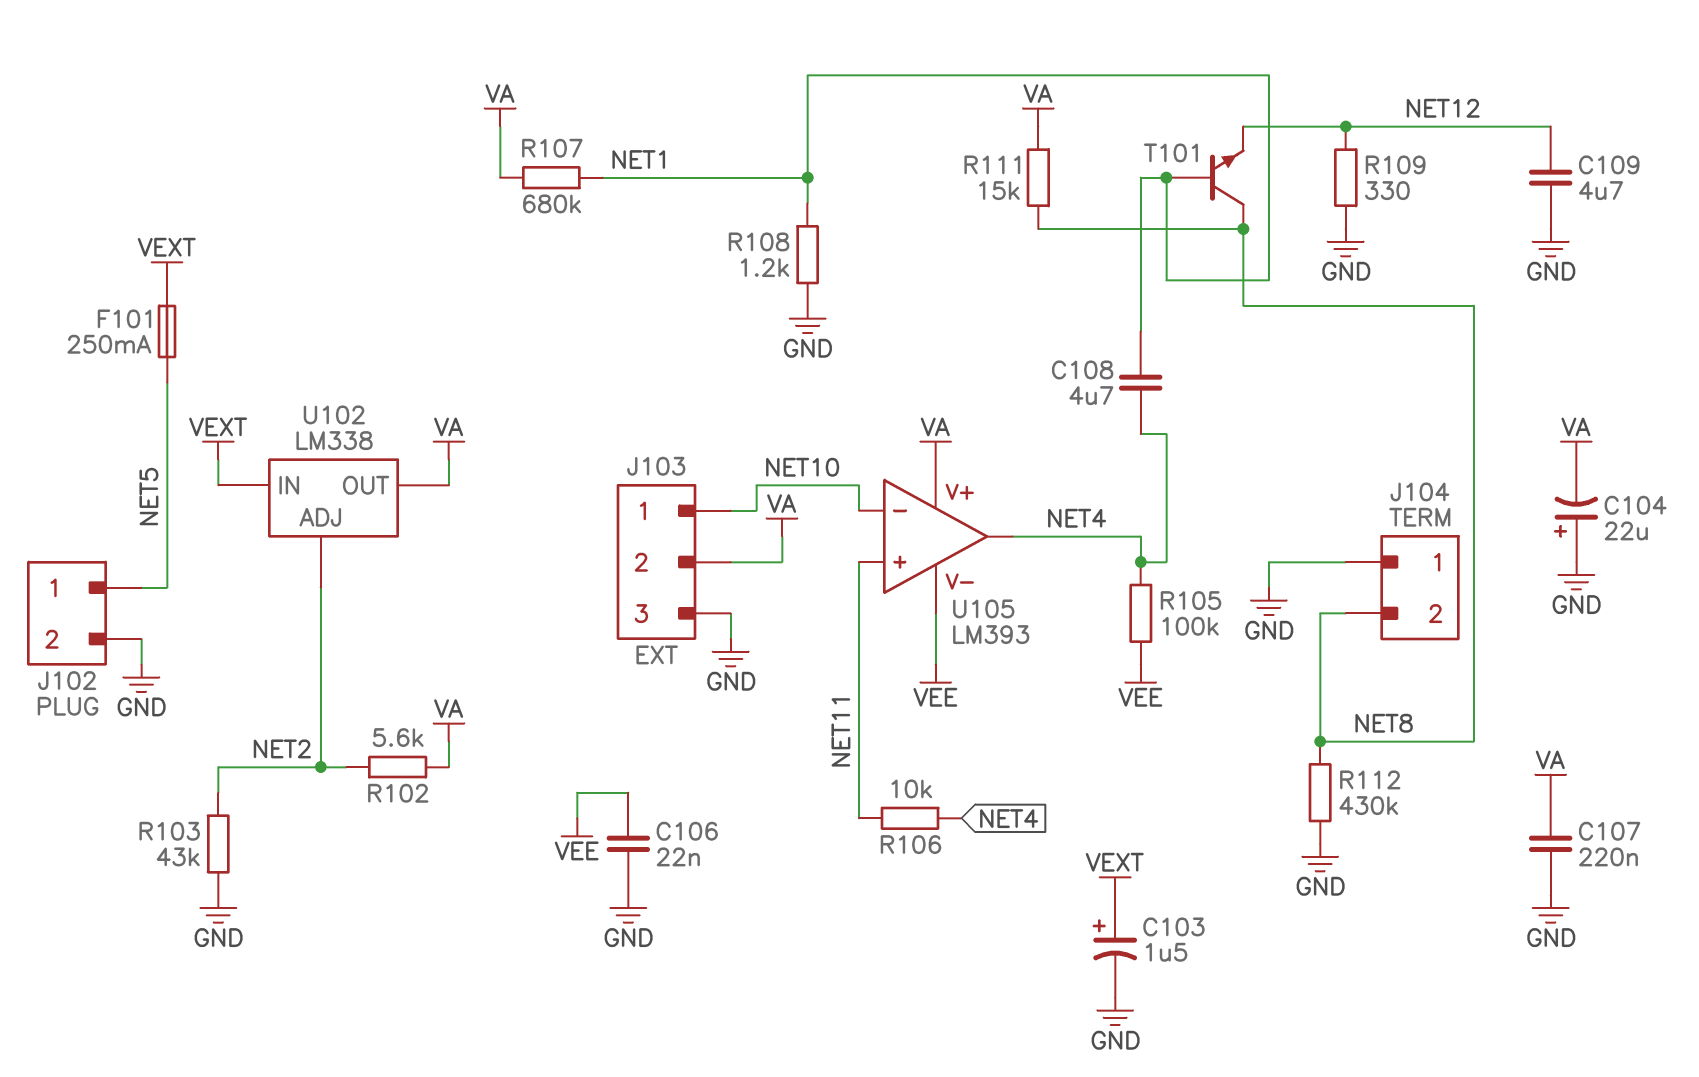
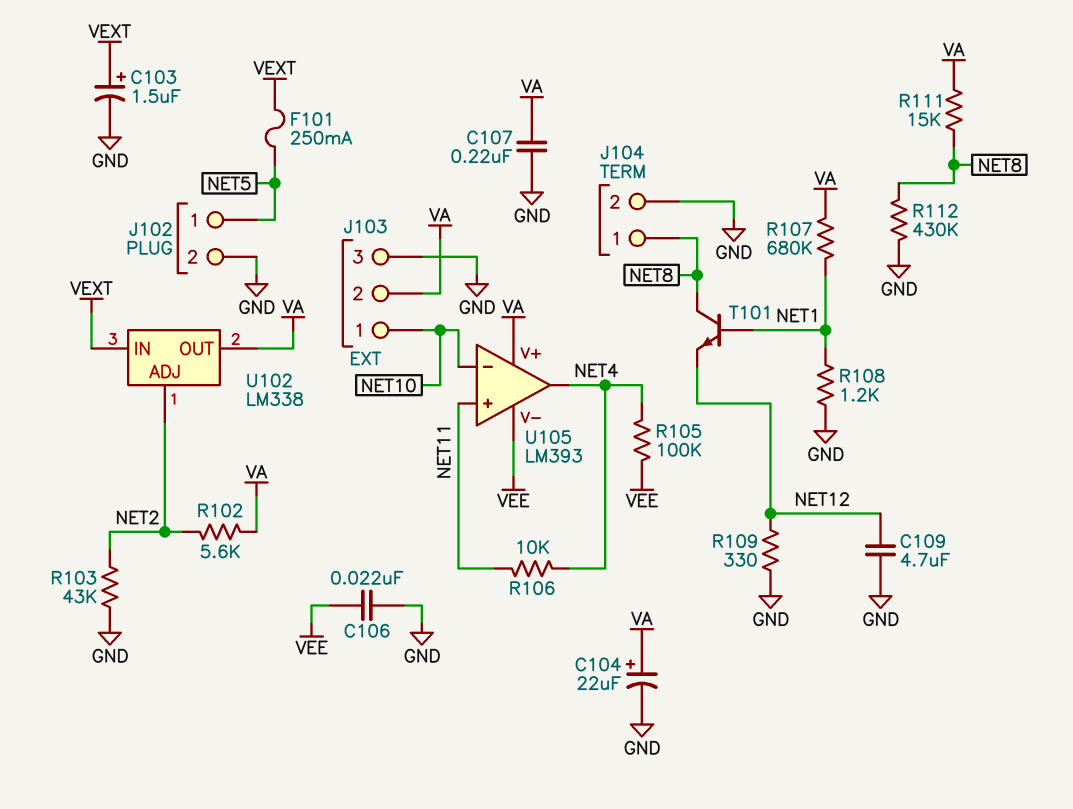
C104: 22uF (plus GND, minus VA) -> 22uF (plus VA, minus GND)
C108: 4.7uF (NET1, NET4) -> none
J104 pin 1: GND -> NET8
J104 pin 2: NET8 -> GND

